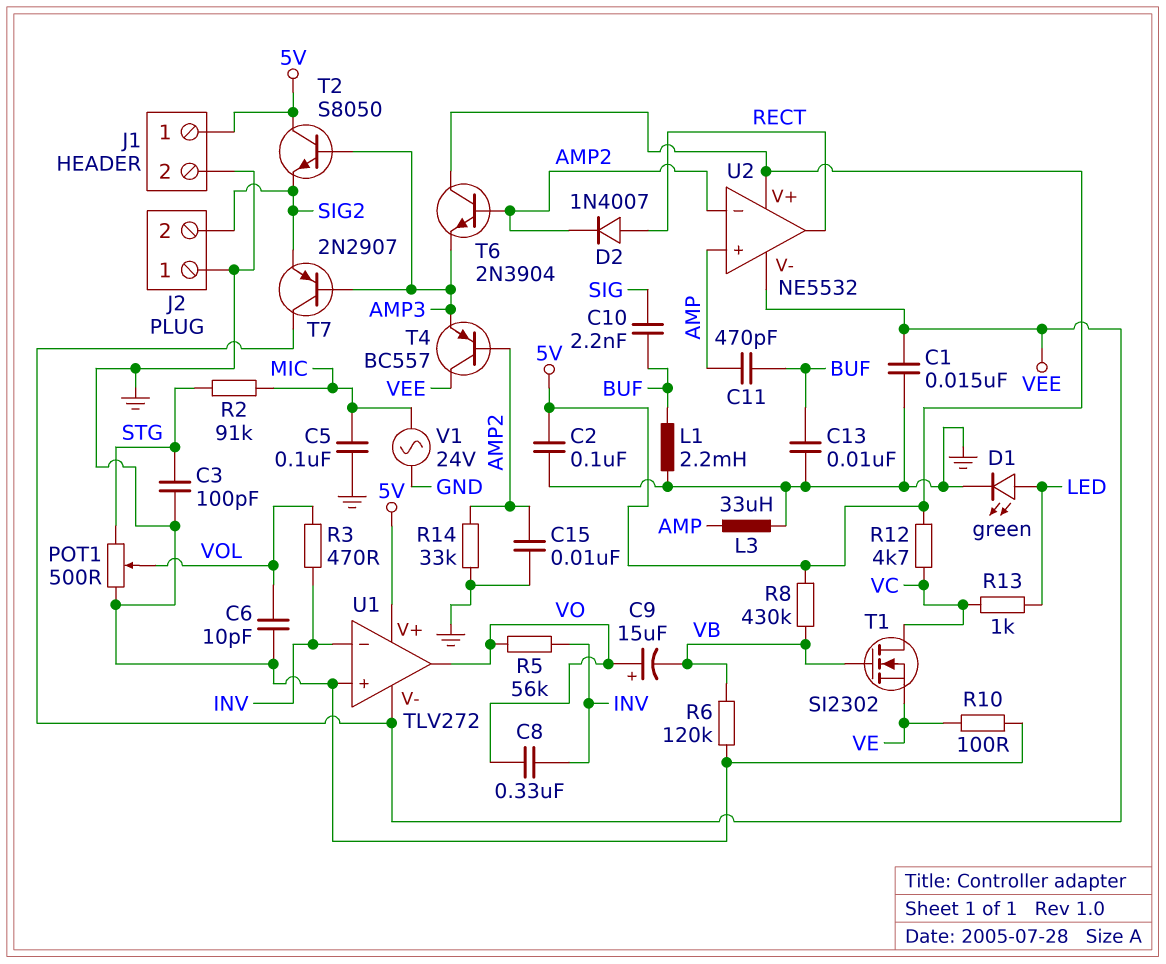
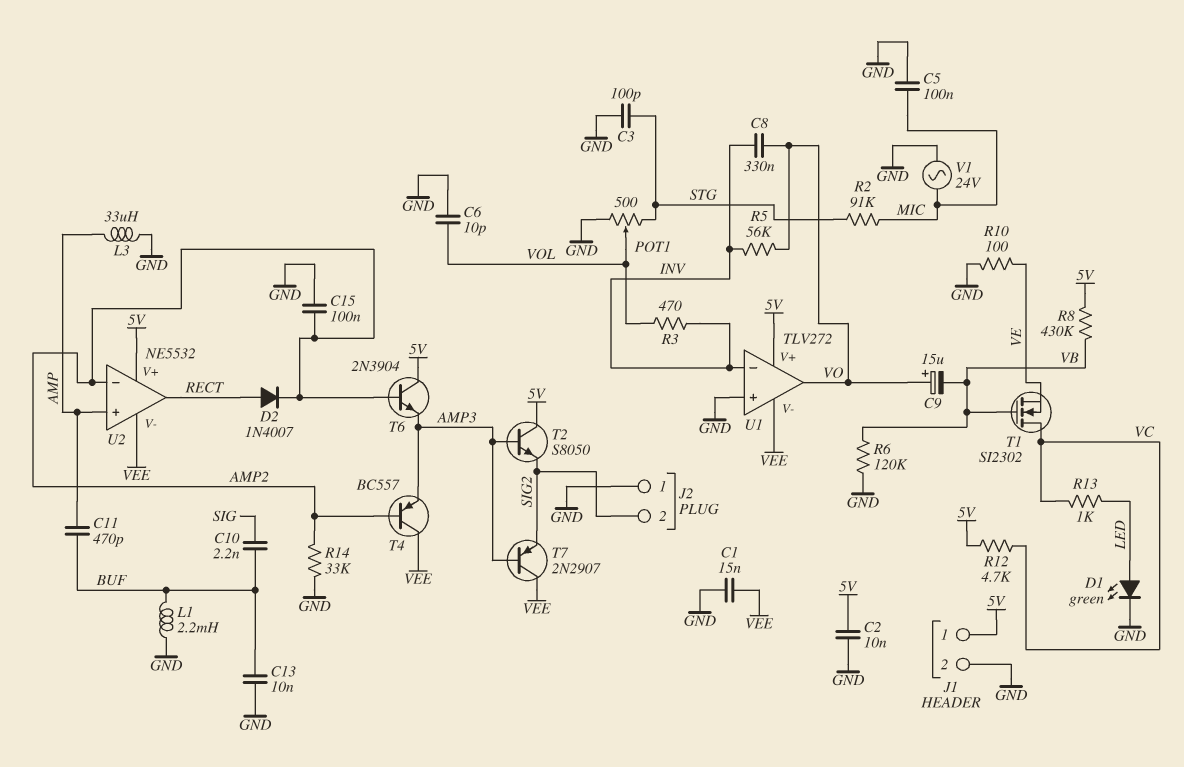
C2: 100nF (5V, GND) -> 10nF (5V, GND)
C15: 10nF (AMP2, GND) -> 100nF (AMP2, GND)

